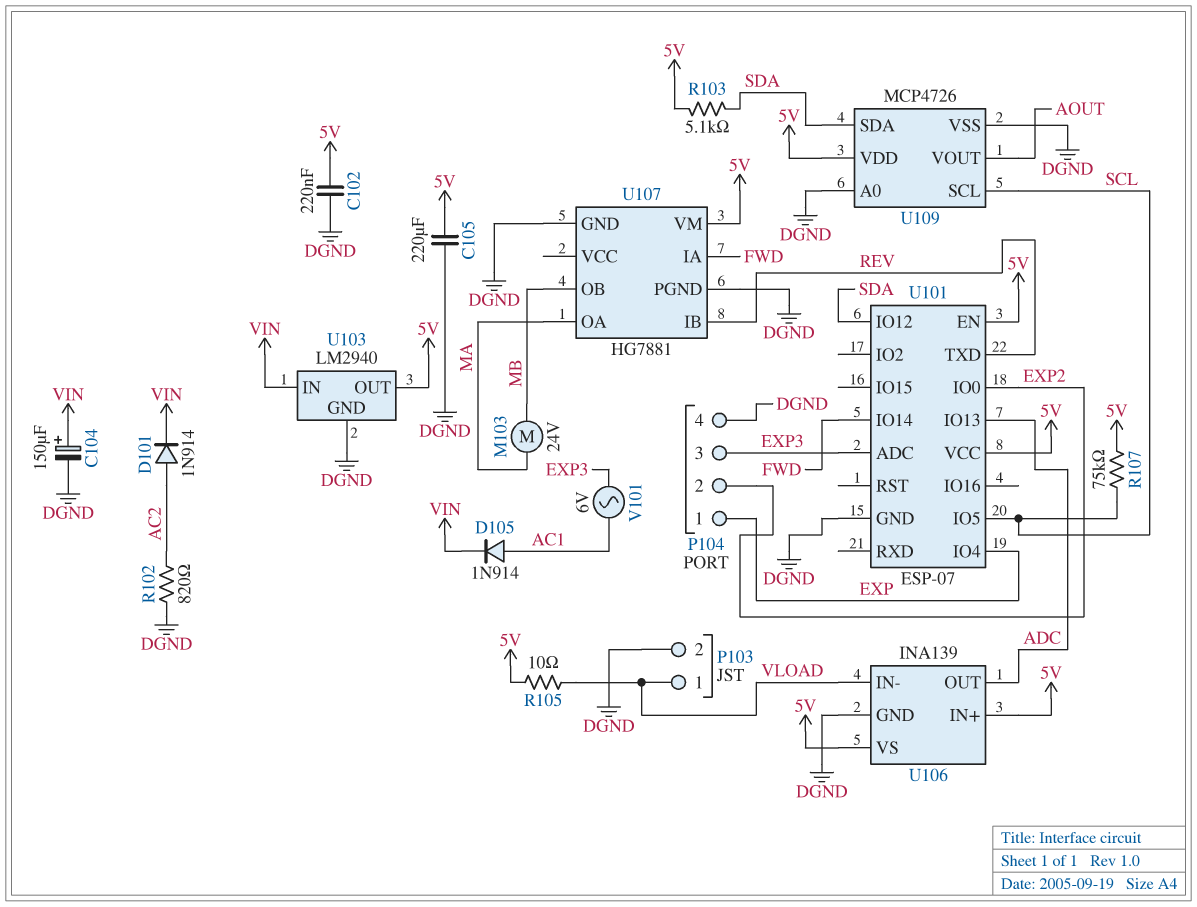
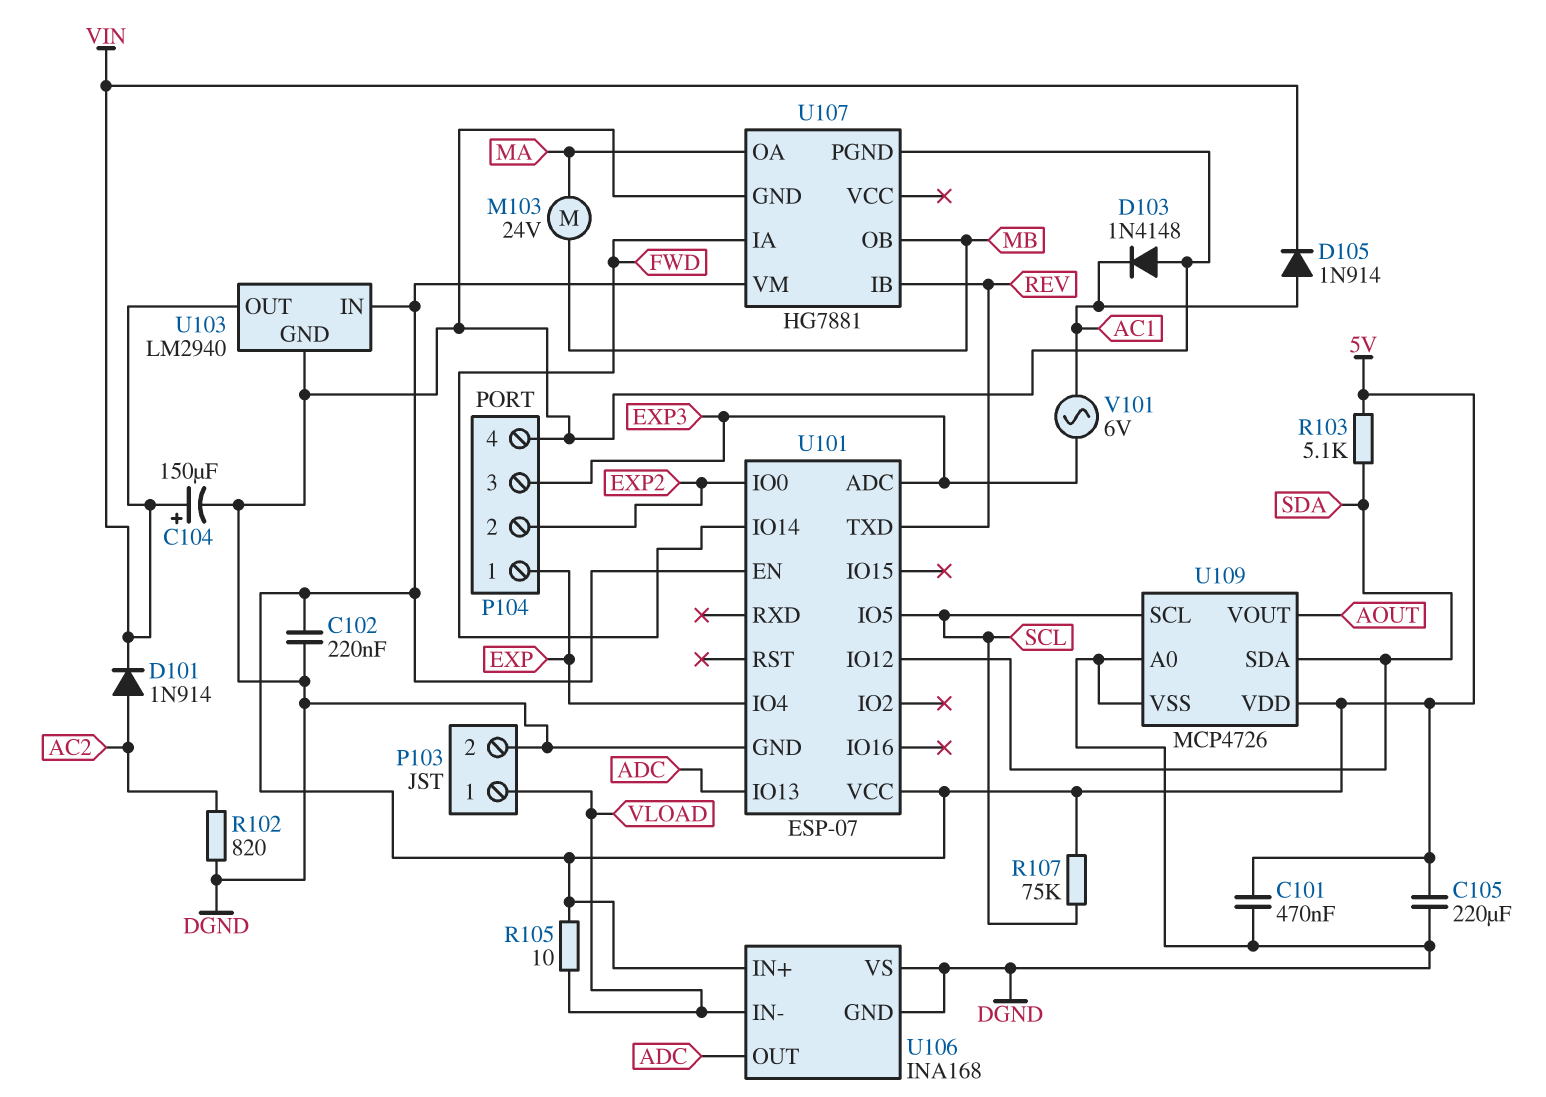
C101: none -> 470nF (5V, DGND)
D103: none -> diode 1N4148 (A DGND, K AC1)
U103 pin IN: VIN -> 5V
U103 pin OUT: 5V -> VIN
U106: INA139 -> INA168
U106 pin VS: 5V -> DGND

